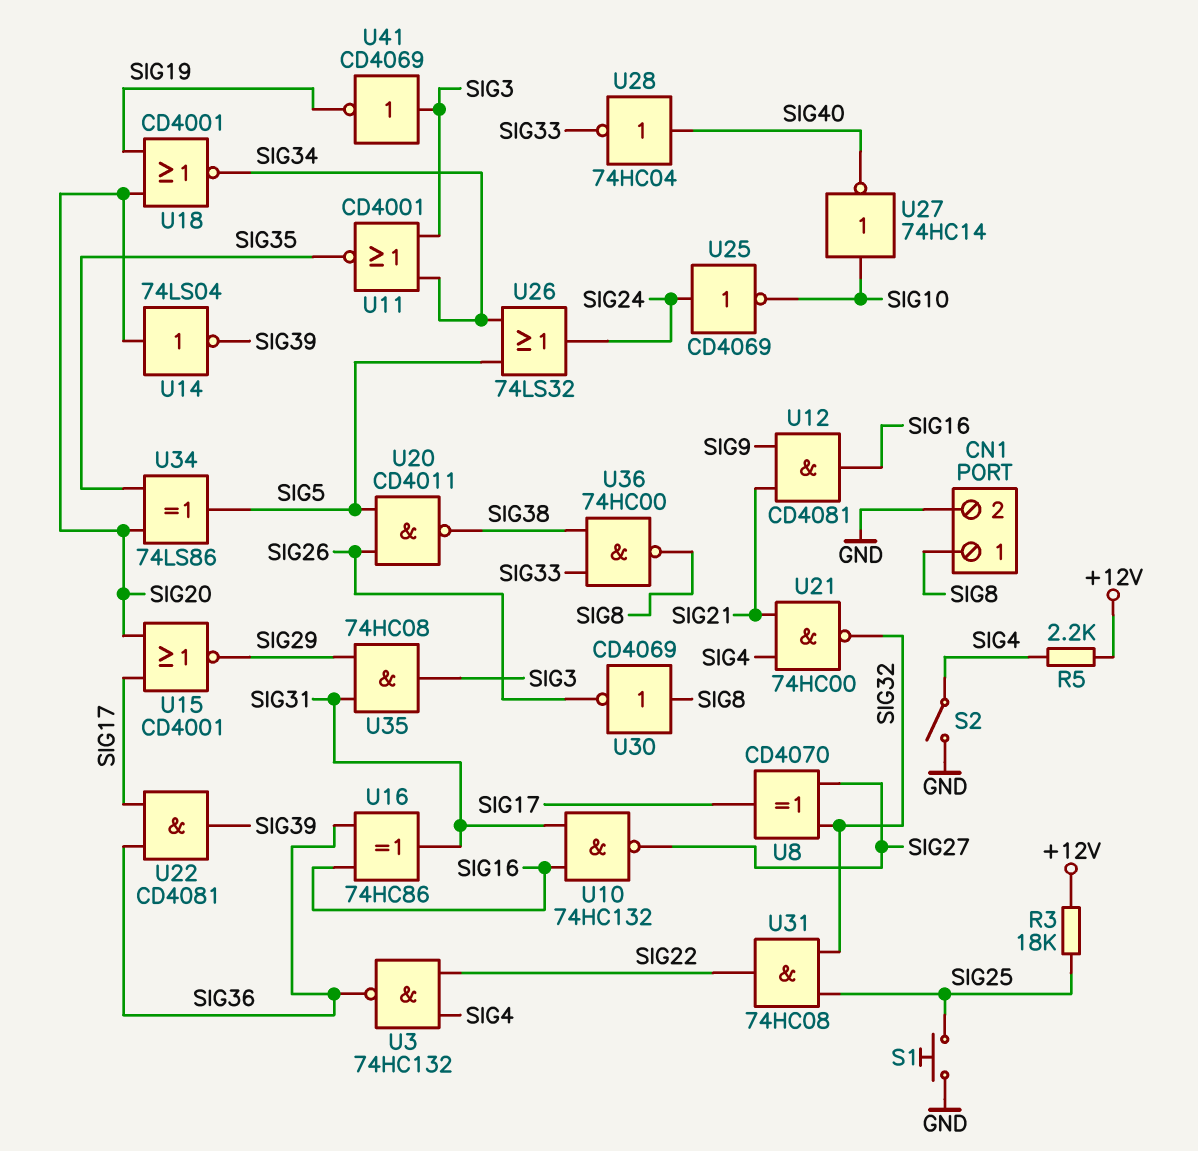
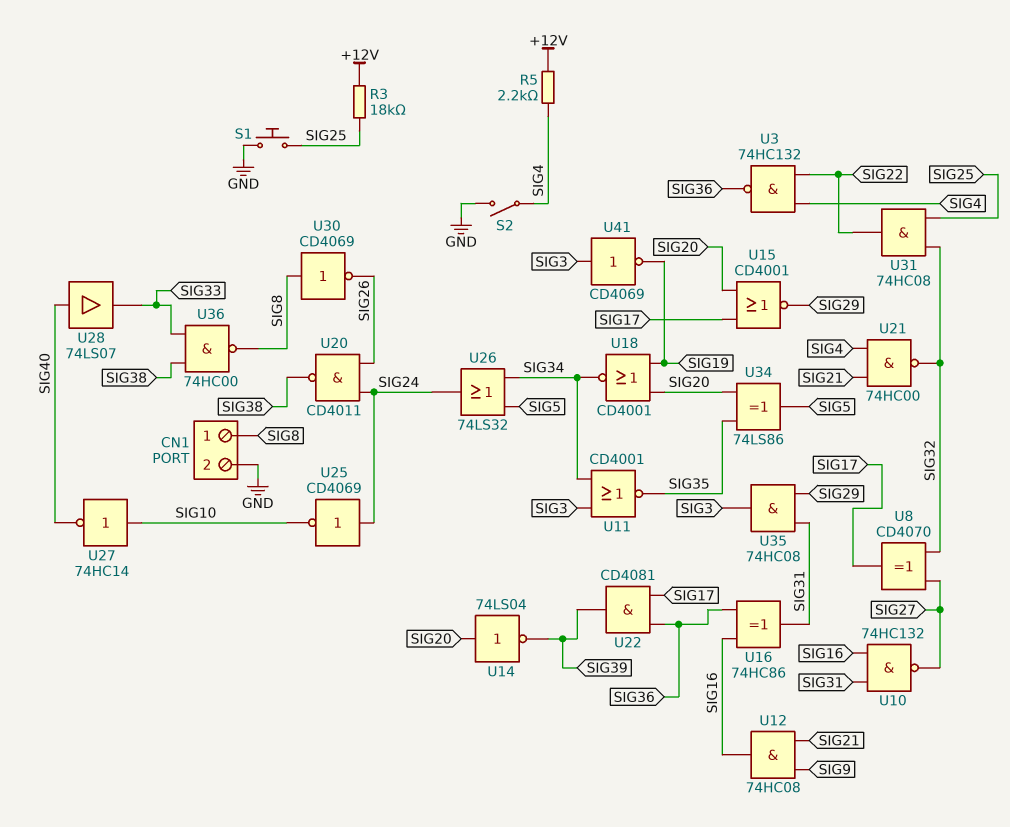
U12: AND CD4081 (in SIG9, in SIG21, out SIG16) -> AND 74HC08 (in SIG9, in SIG21, out SIG16)
U20: NAND CD4011 (in SIG5, in SIG26, out SIG38) -> NAND CD4011 (in SIG24, in SIG26, out SIG38)
U28: NOT 74HC04 (in SIG40, out SIG33) -> buffer 74LS07 (in SIG40, out SIG33)

